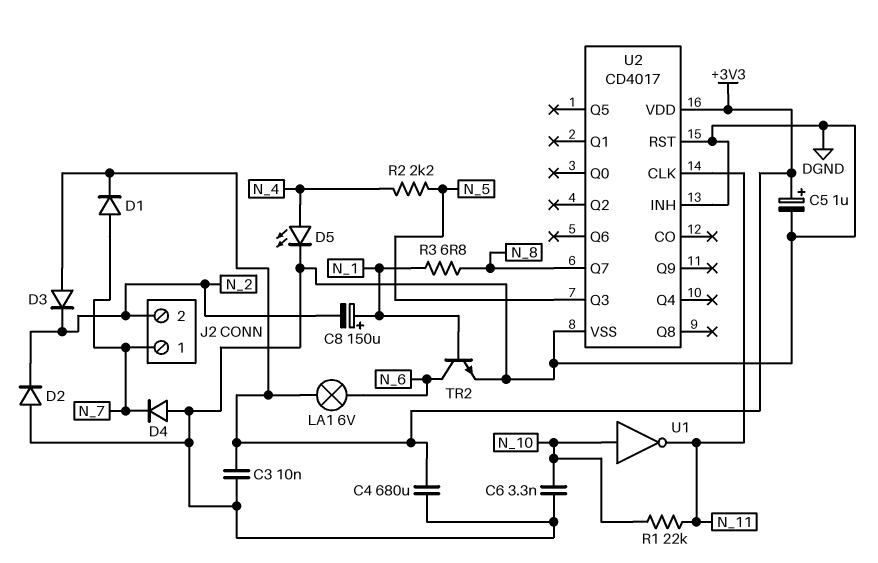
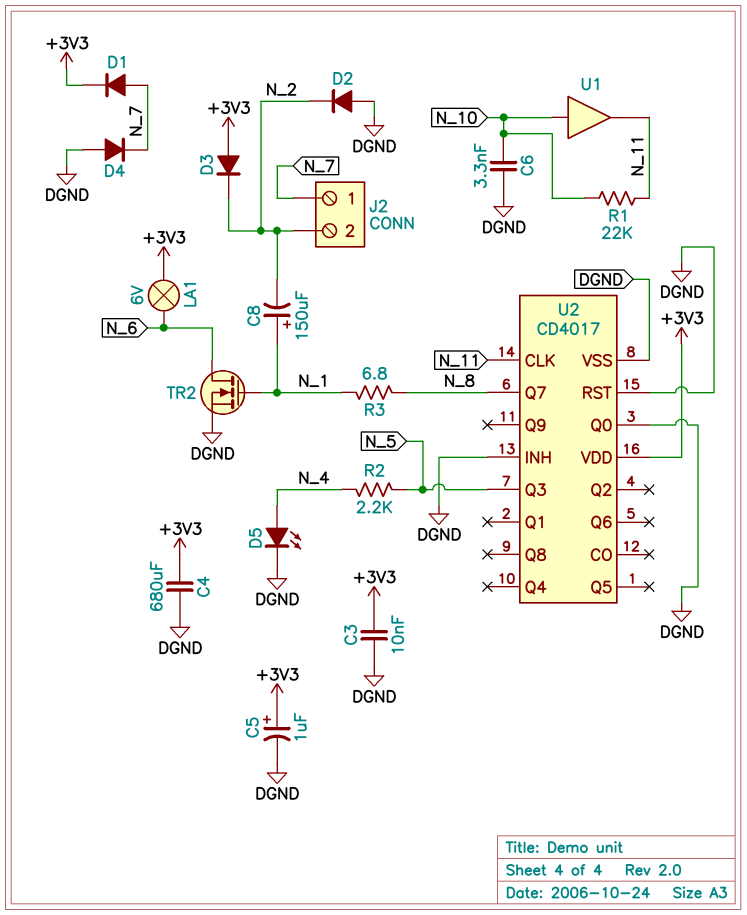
TR2: NPN (B N_1, C N_6, E DGND) -> NMOS (G N_1, D N_6, S DGND)
U1: NOT (in N_10, out N_11) -> buffer (in N_10, out N_11)
U2 pin Q0: none -> DGND

